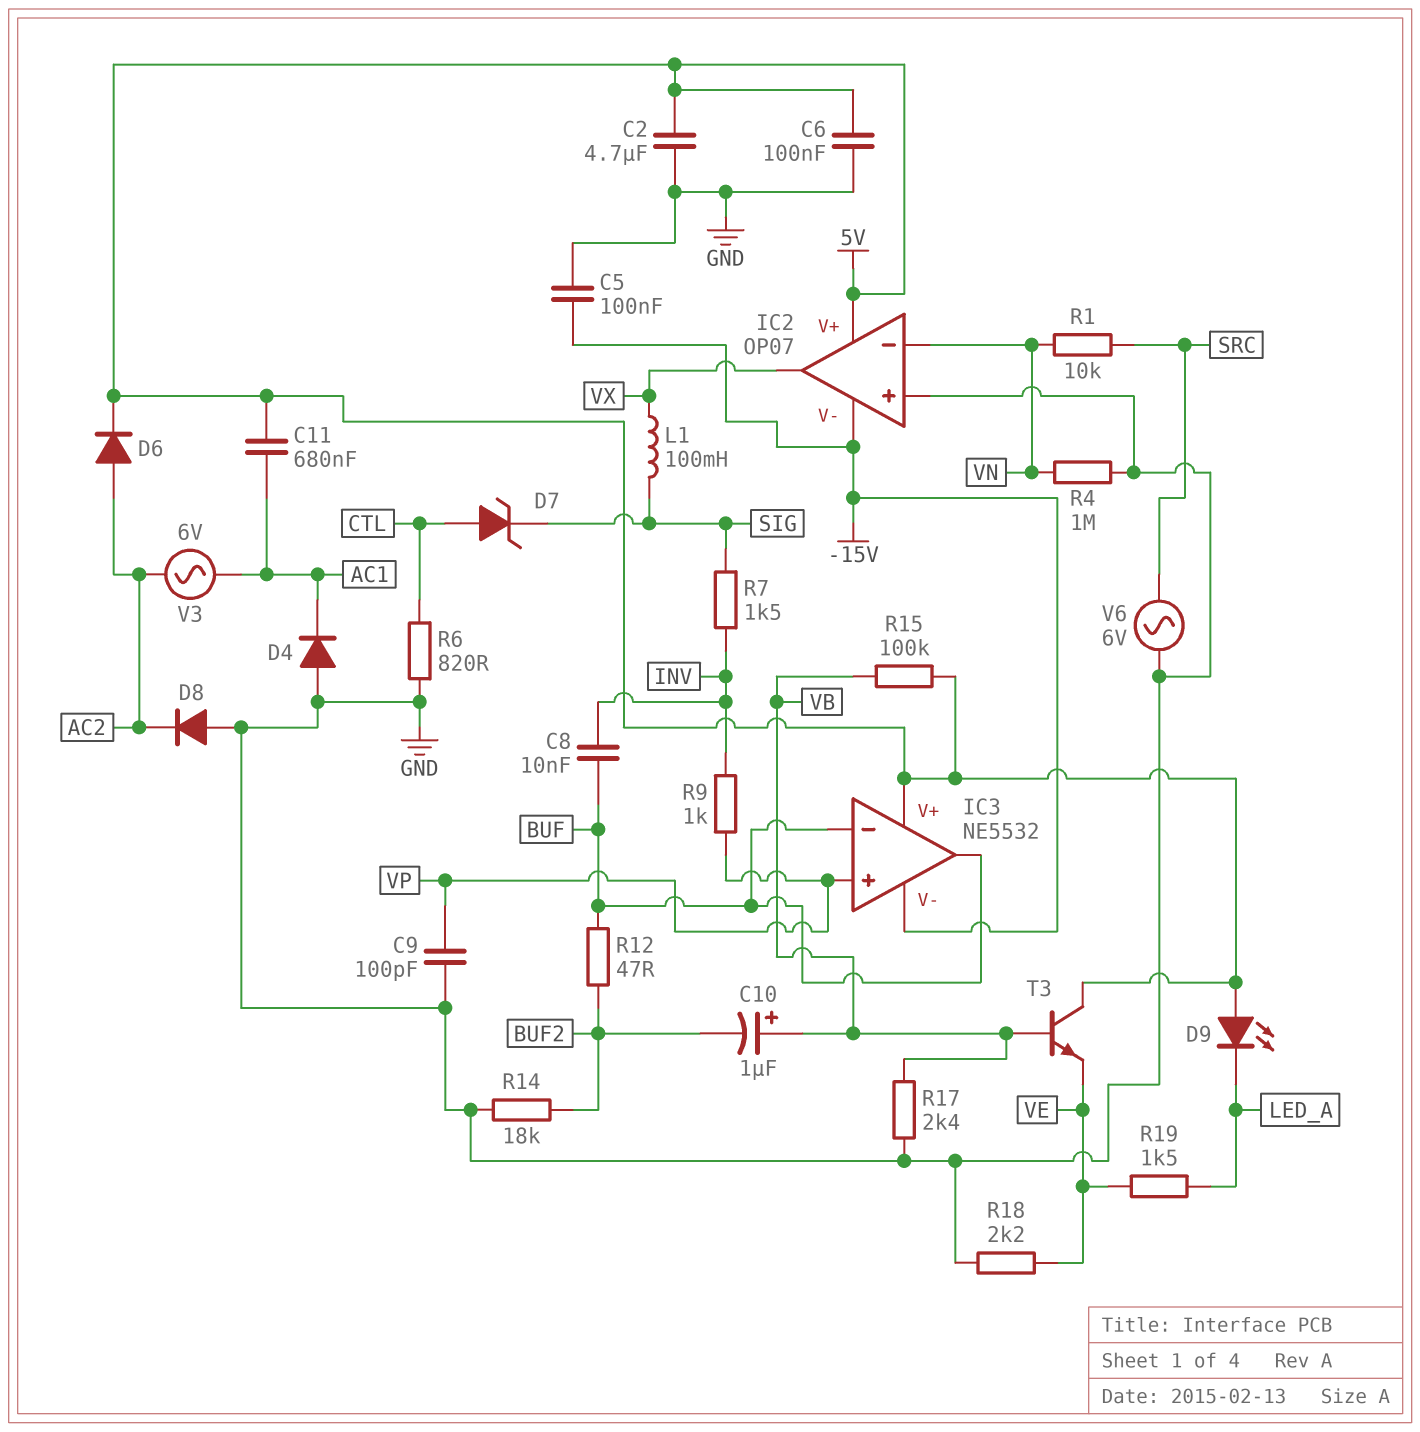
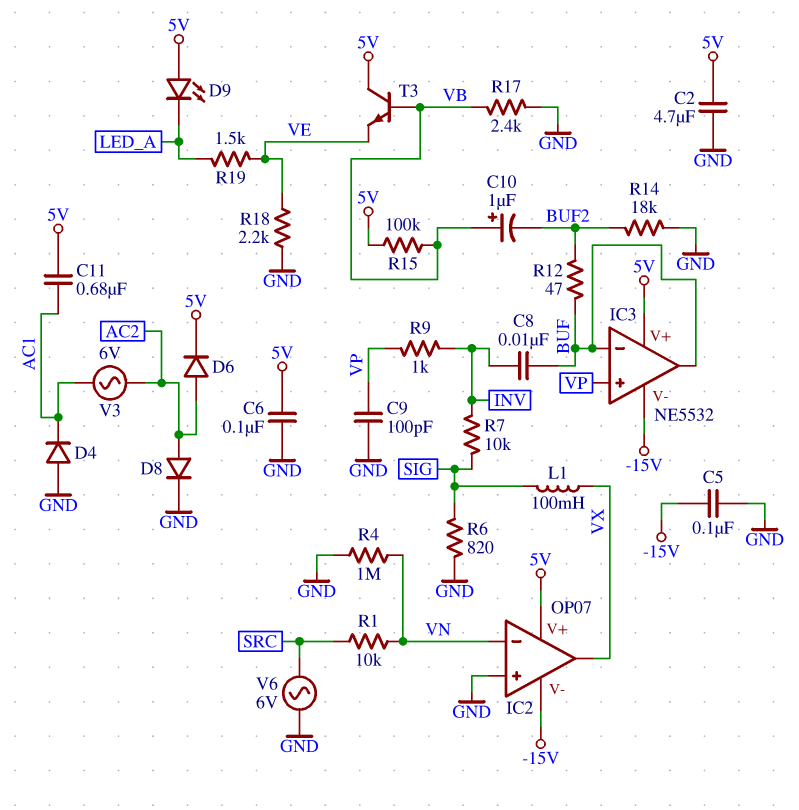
D7: zener (A CTL, K SIG) -> none
D8: diode (A GND, K AC2) -> diode (A AC2, K GND)
R6: 820 (CTL, GND) -> 820 (GND, SIG)
R7: 1.5k (INV, SIG) -> 10k (INV, SIG)

